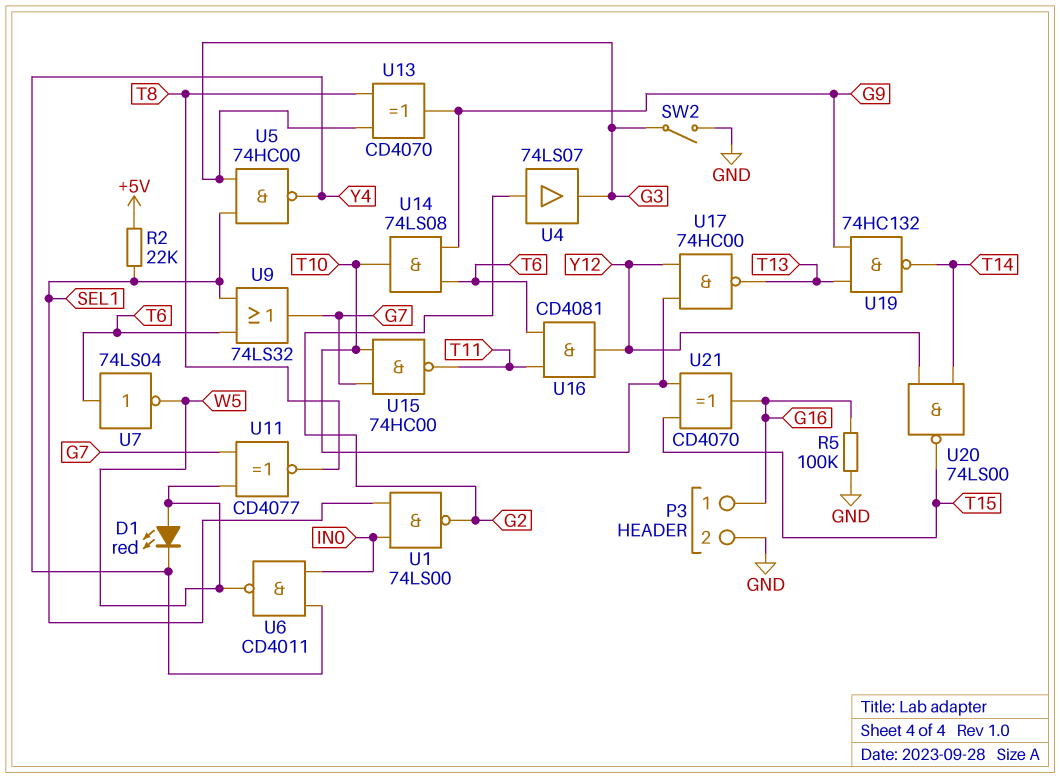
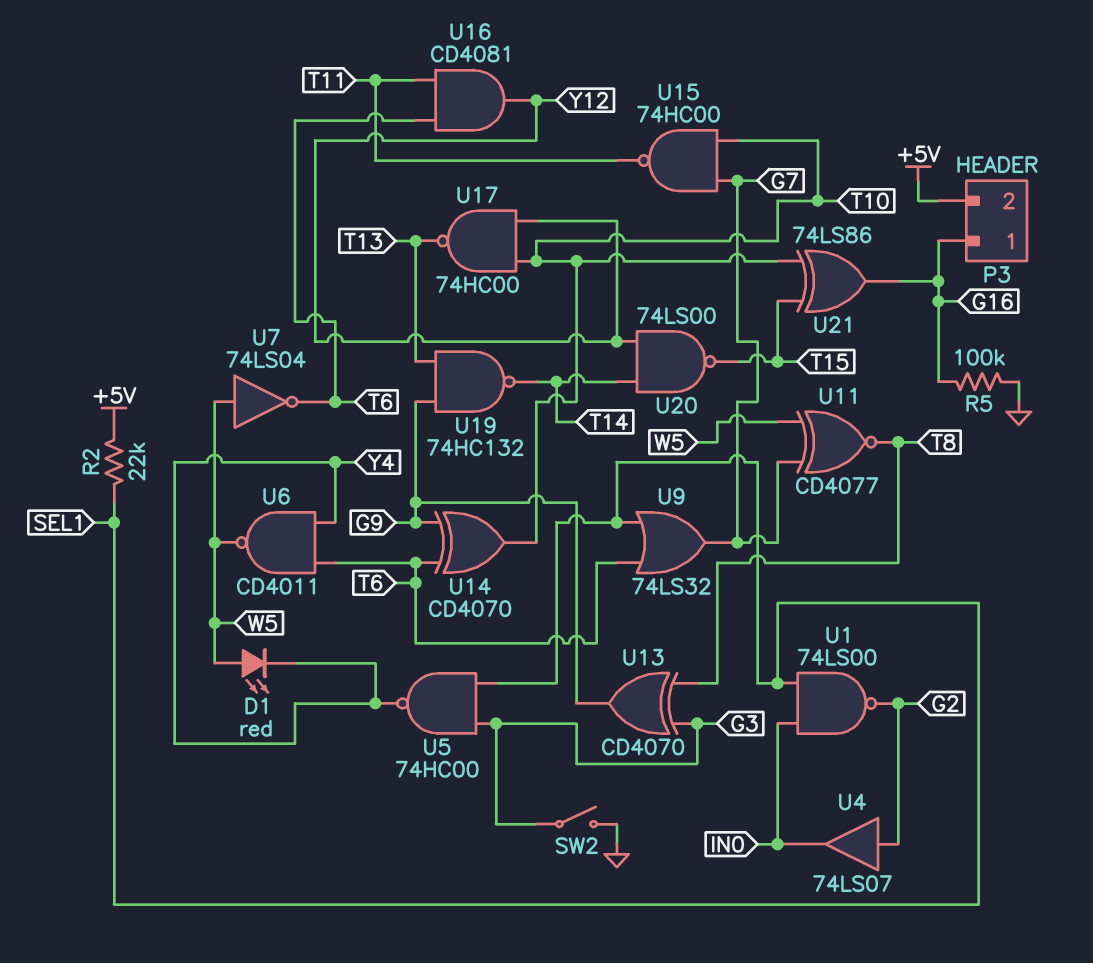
P3 pin 2: GND -> +5V
U4: buffer 74LS07 (in G2, out G3) -> buffer 74LS07 (in G2, out IN0)
U6: NAND CD4011 (in IN0, in Y4, out W5) -> NAND CD4011 (in T6, in Y4, out W5)
U7: NOT 74LS04 (in T6, out W5) -> NOT 74LS04 (in W5, out T6)
U14: AND 74LS08 (in G9, in T6, out T10) -> XOR CD4070 (in G9, in T6, out T10)
U21: XOR CD4070 (in T10, in T15, out G16) -> XOR 74LS86 (in T10, in T15, out G16)

